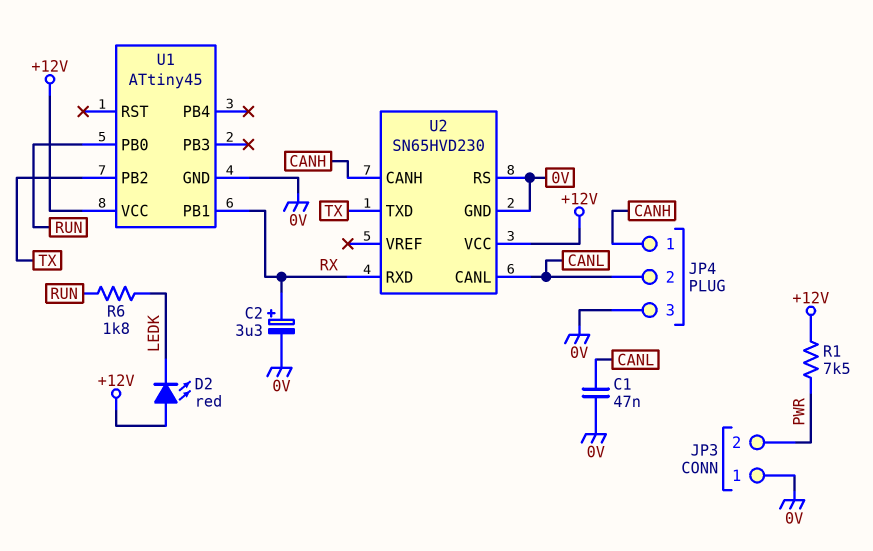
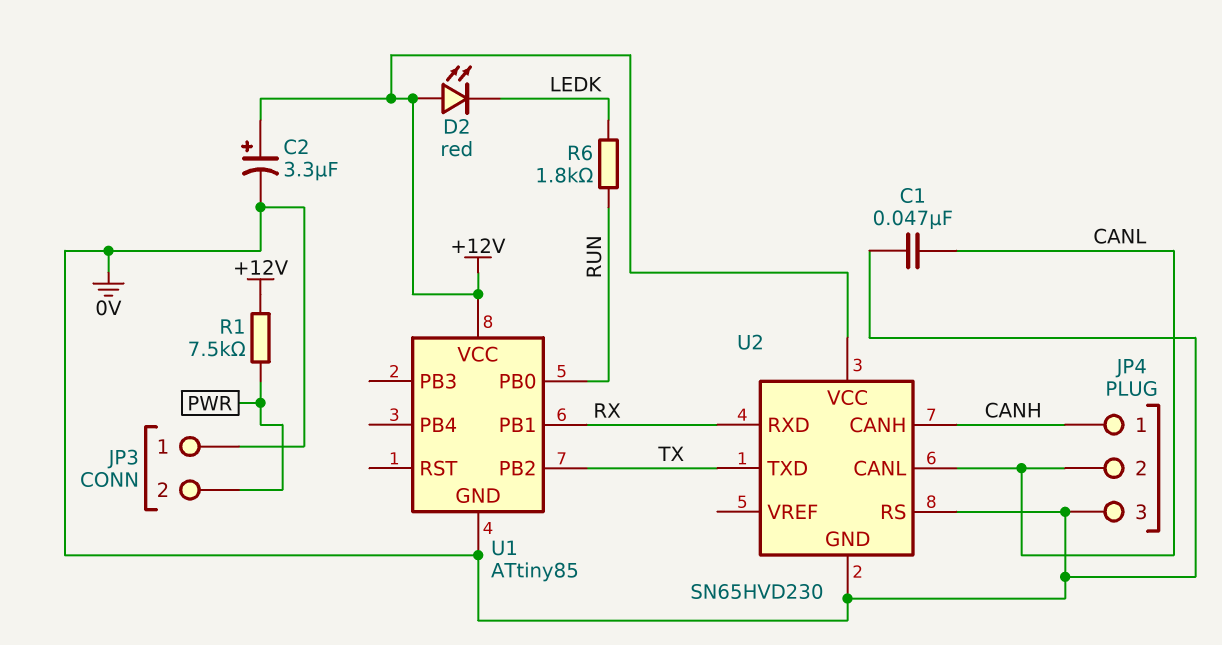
C2: 3.3uF (plus RX, minus 0V) -> 3.3uF (plus +12V, minus 0V)
U1: ATtiny45 -> ATtiny85

